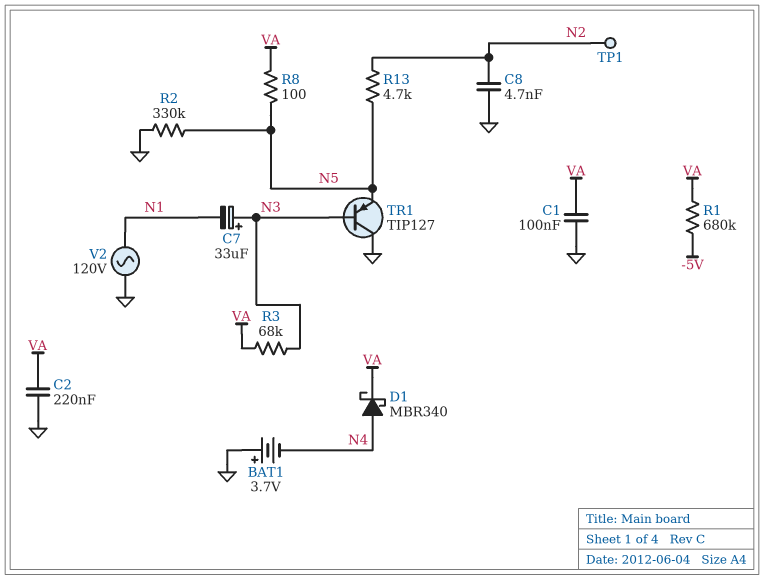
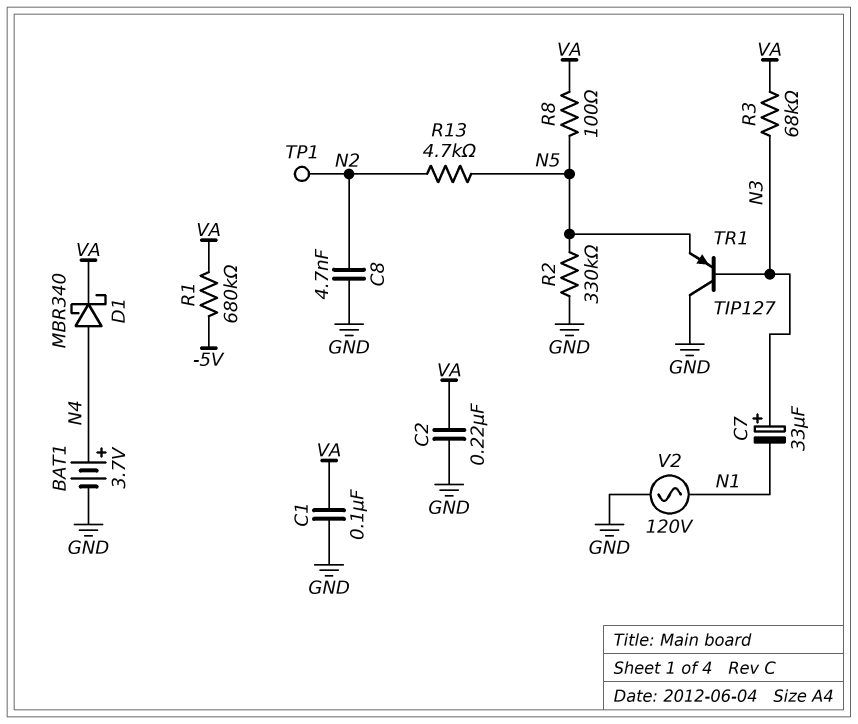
BAT1: 3.7V (plus GND, minus N4) -> 3.7V (plus N4, minus GND)

